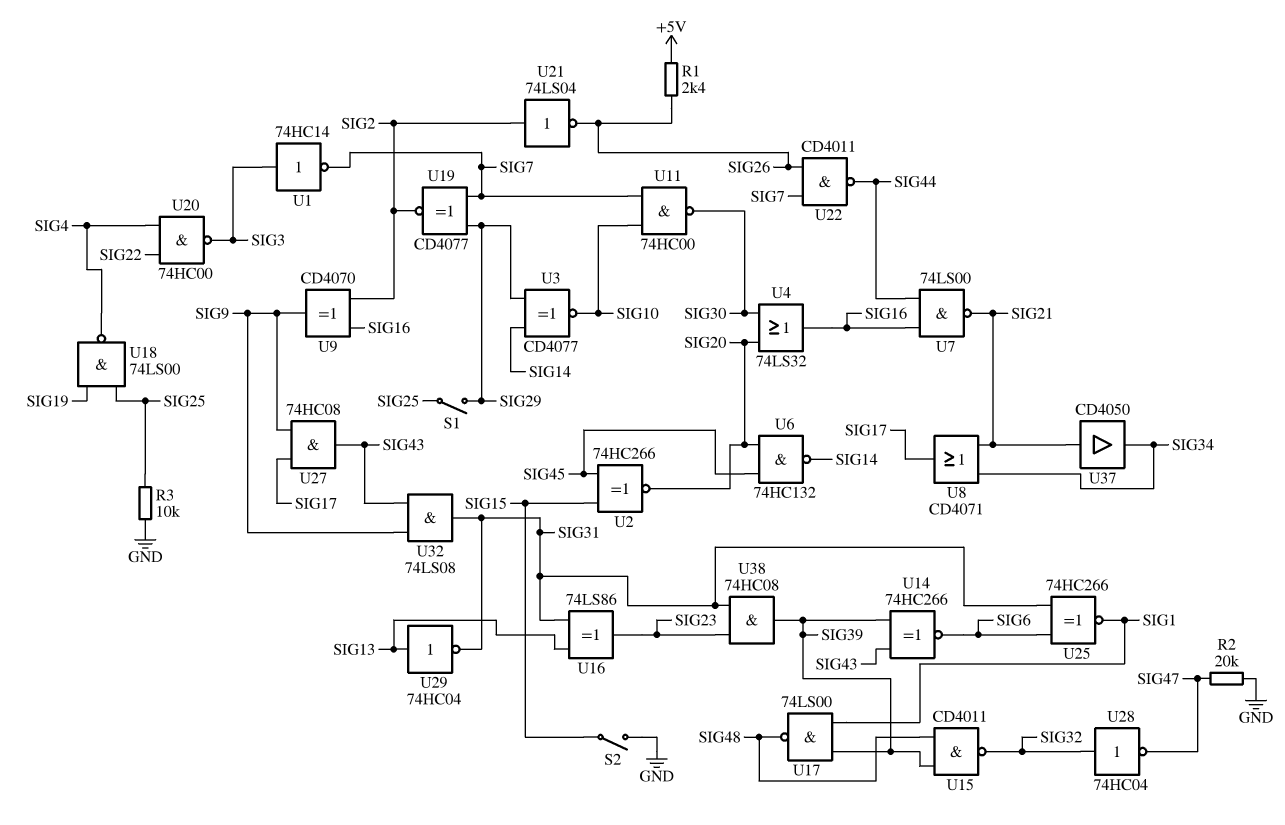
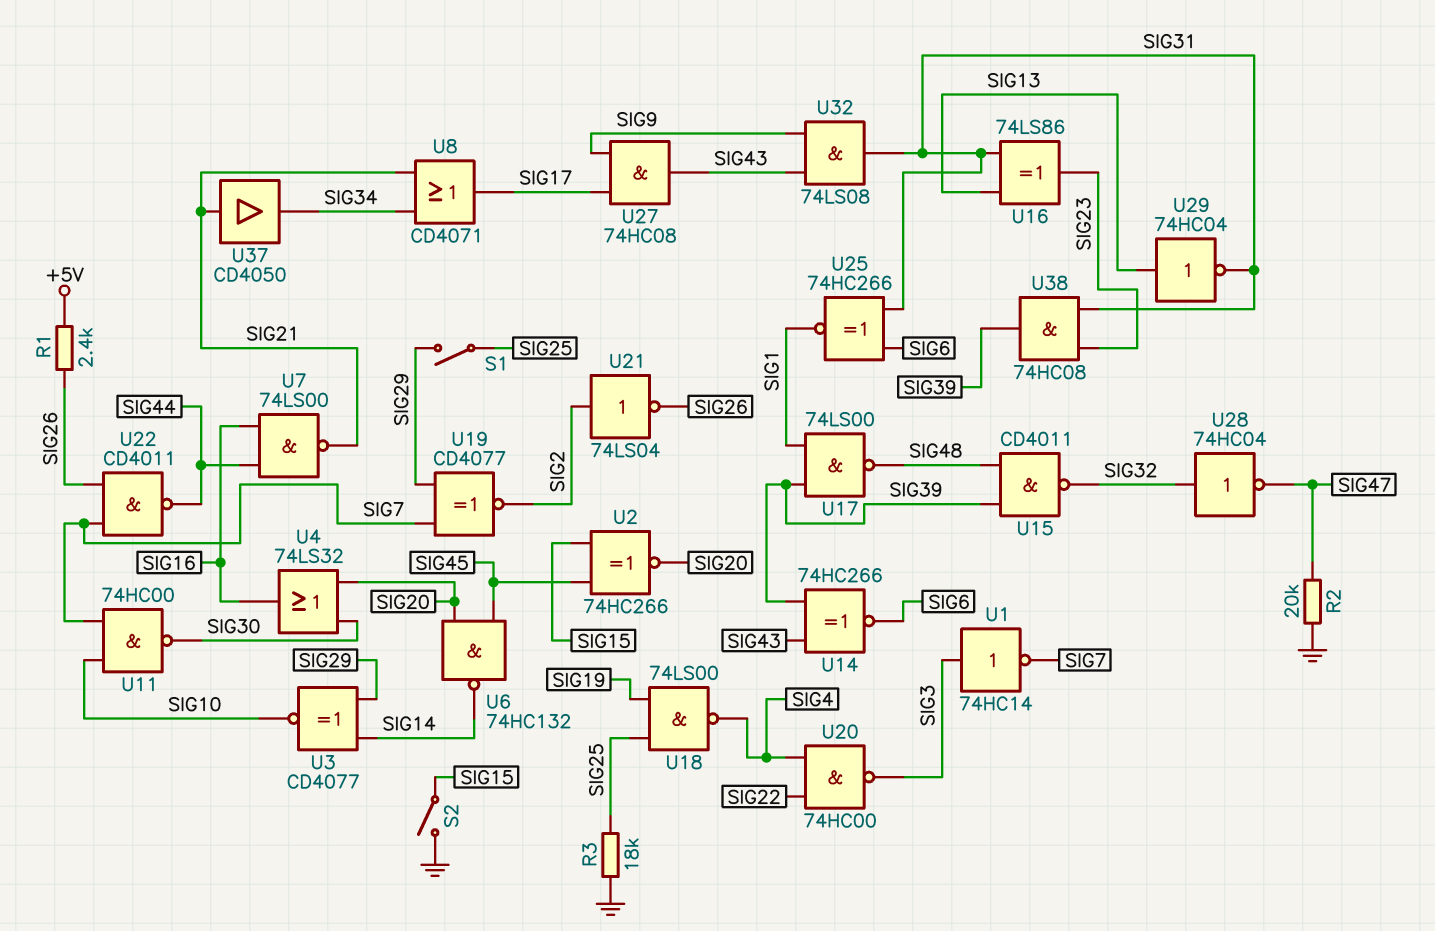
R3: 10k (GND, SIG25) -> 18k (GND, SIG25)
U9: XOR CD4070 (in SIG2, in SIG16, out SIG9) -> none

